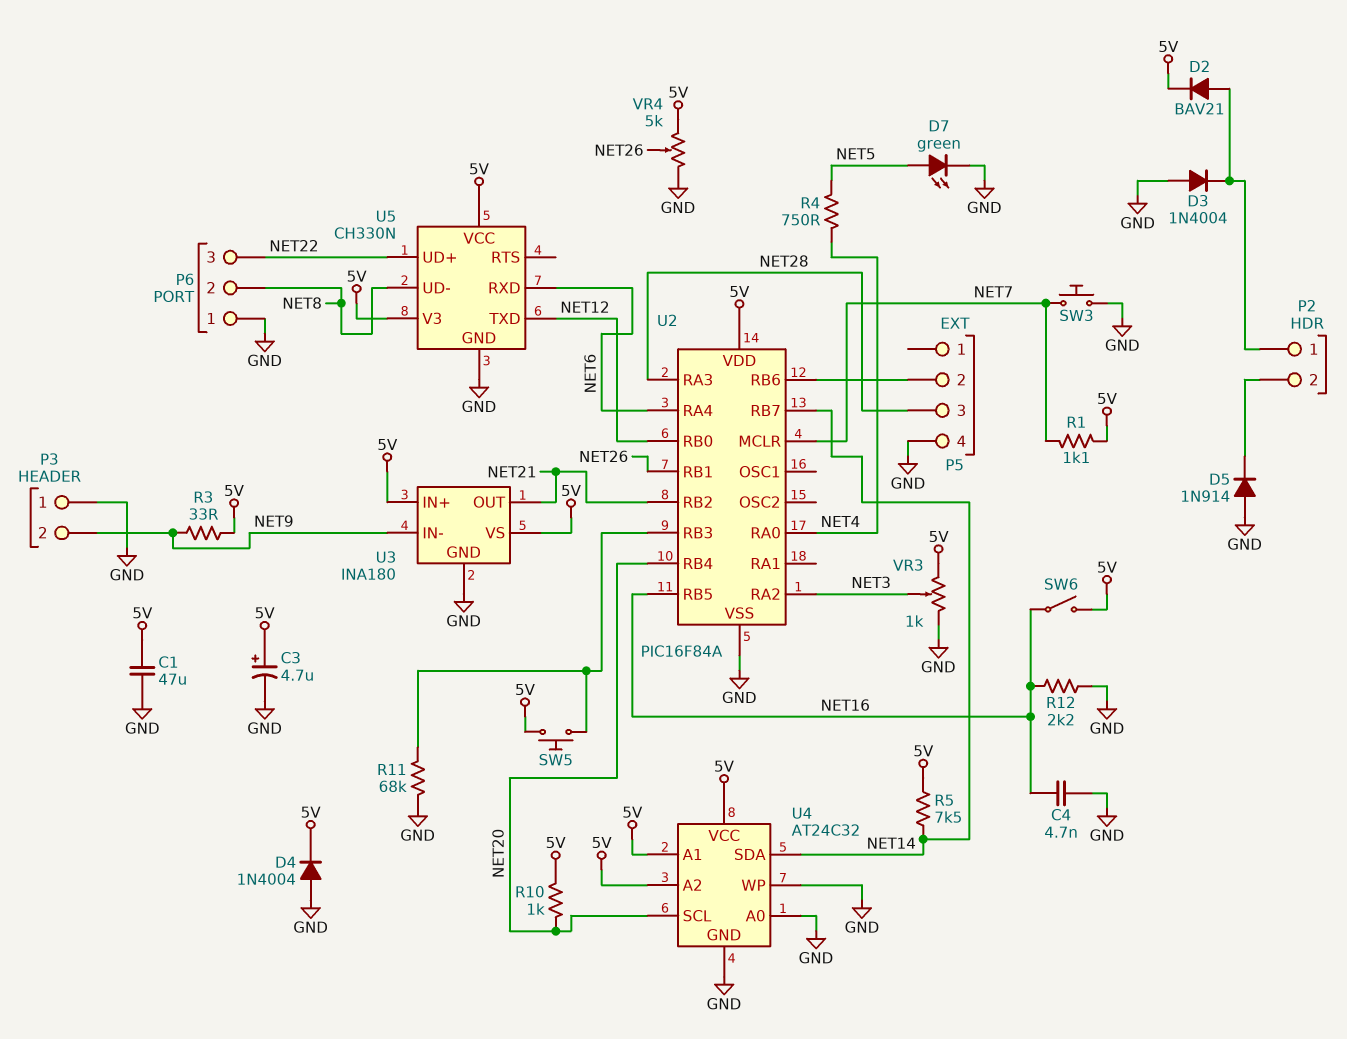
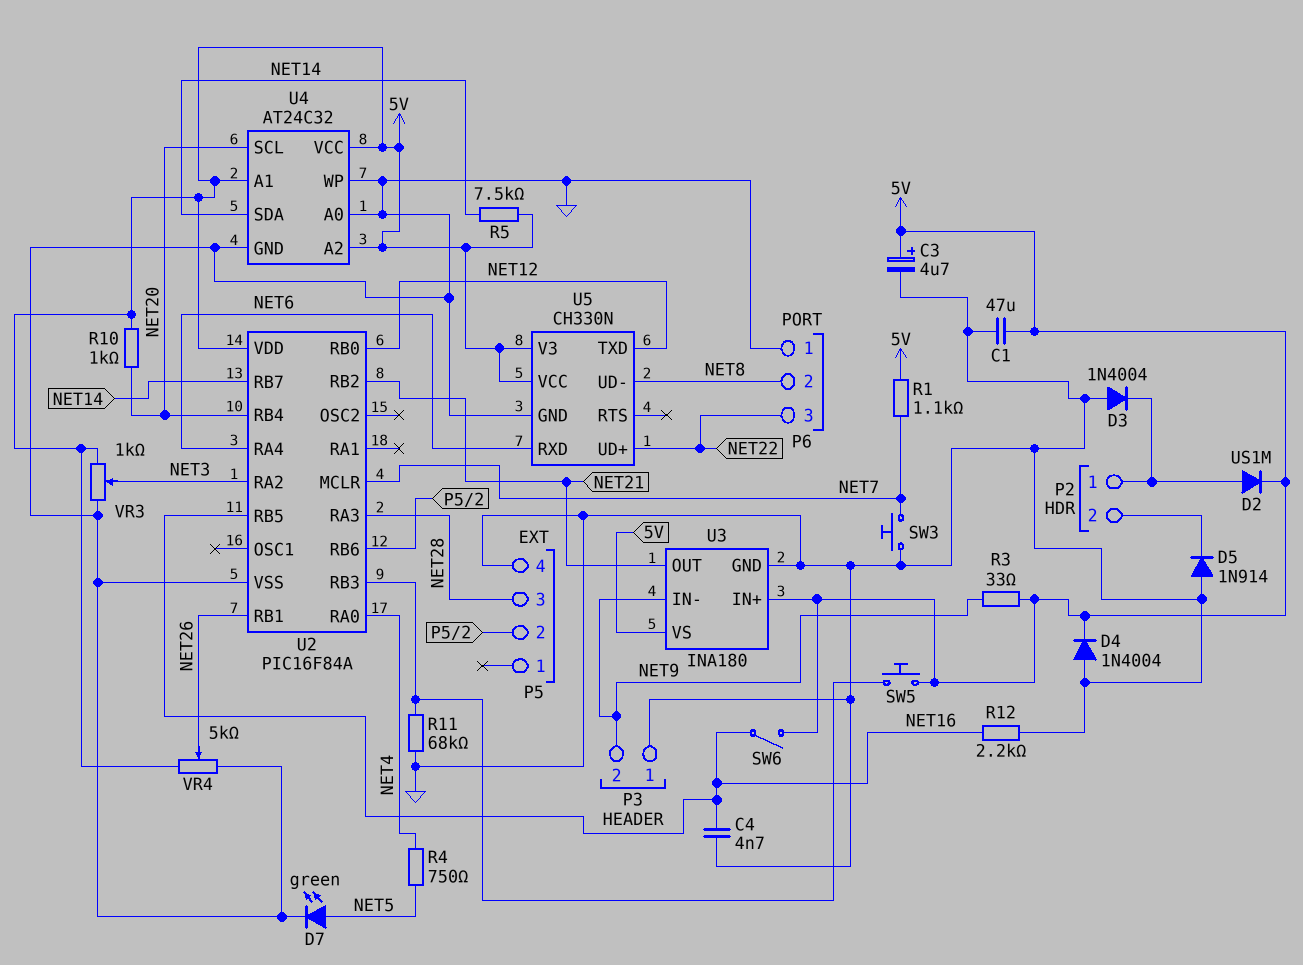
D2: diode BAV21 (A P2/1, K 5V) -> diode US1M (A P2/1, K 5V)

